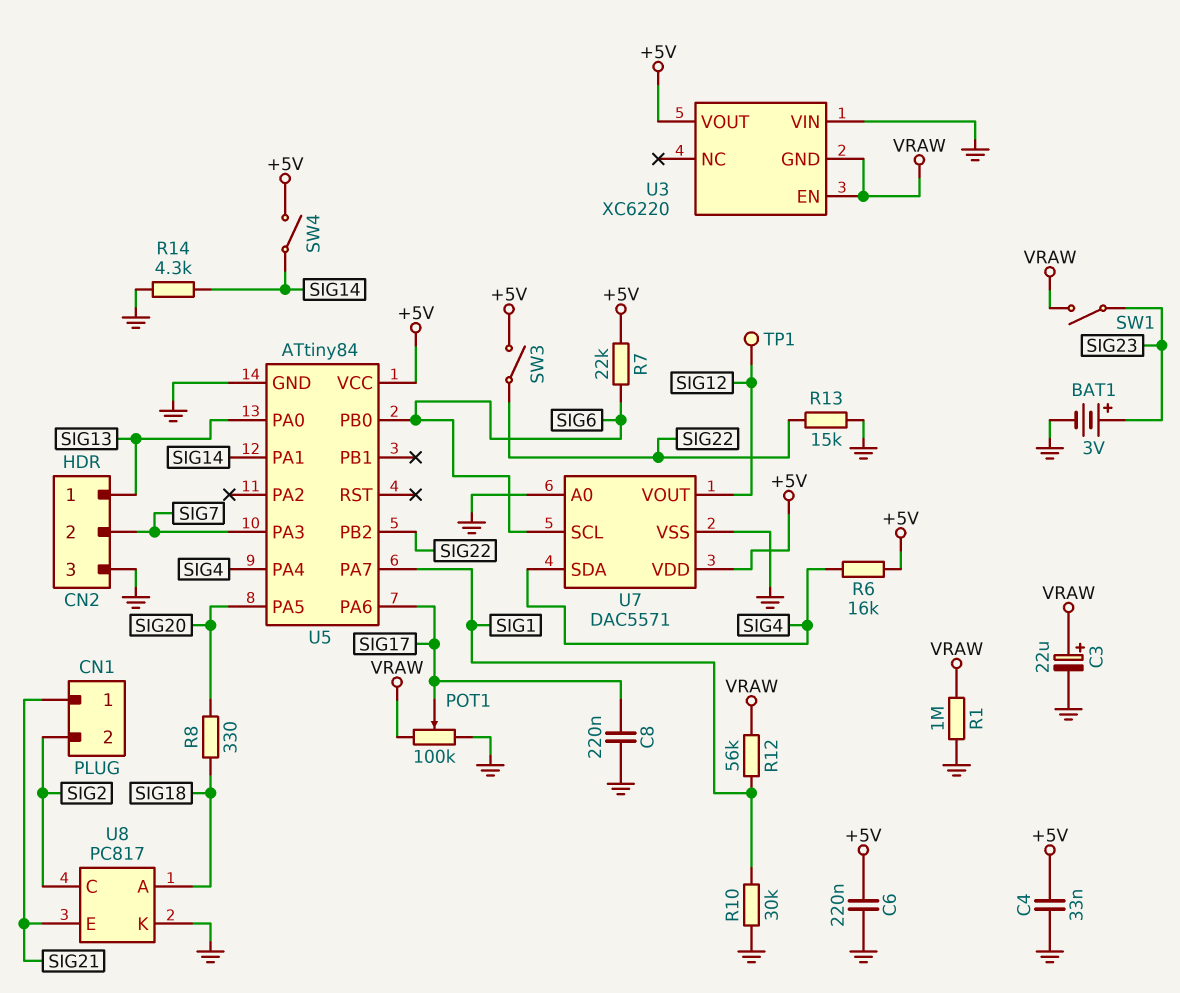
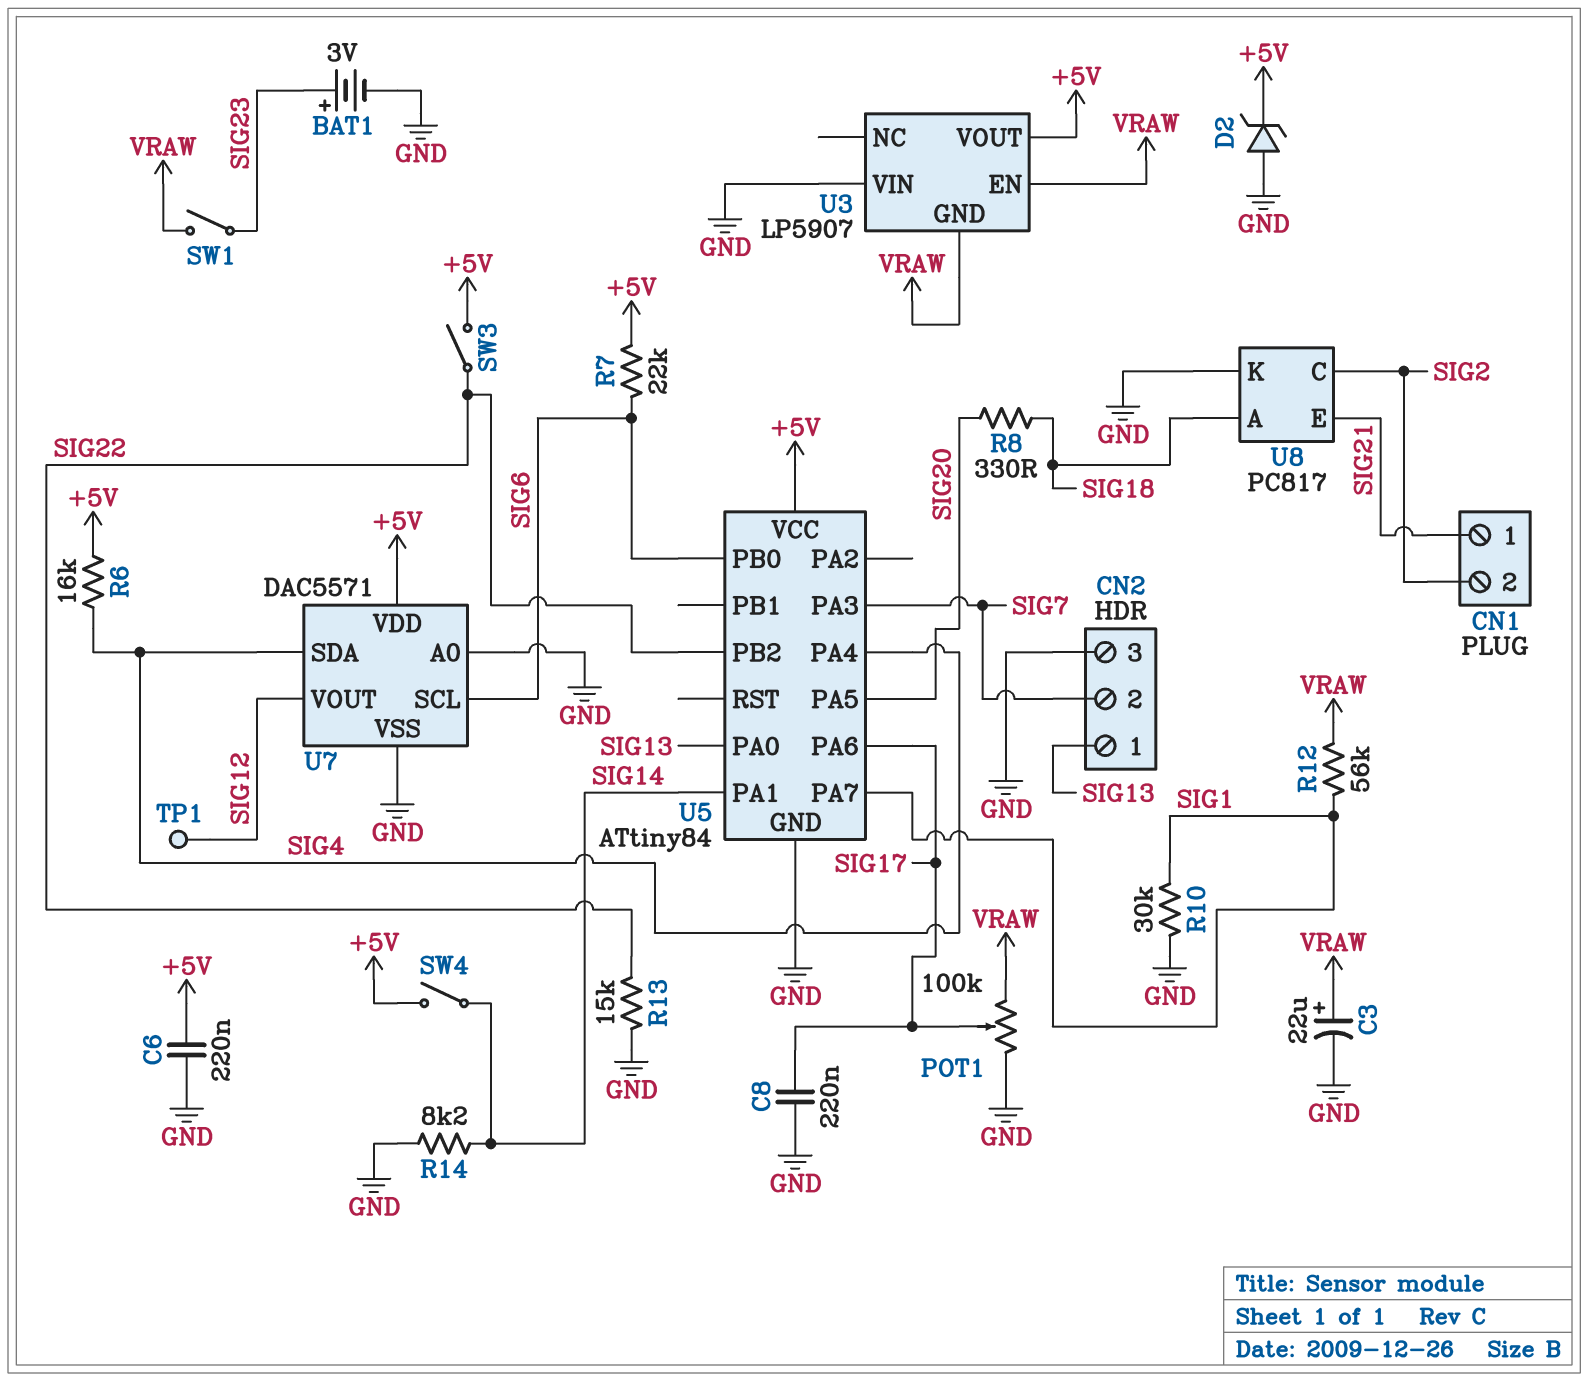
C4: 33nF (+5V, GND) -> none
D2: none -> zener (A GND, K +5V)
R1: 1M (GND, VRAW) -> none
R14: 4.3k (GND, SIG14) -> 8.2k (GND, SIG14)
U3: XC6220 -> LP5907

